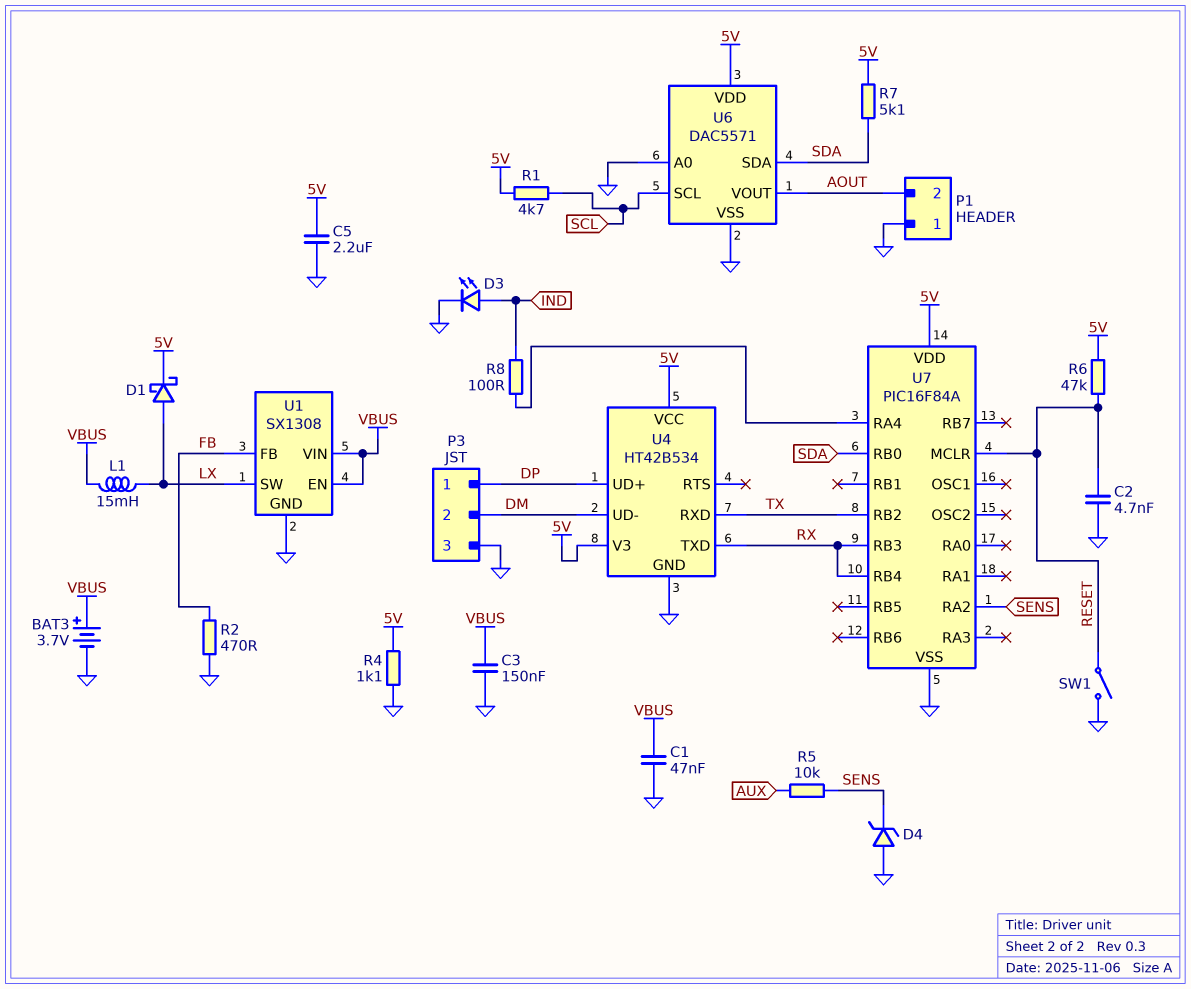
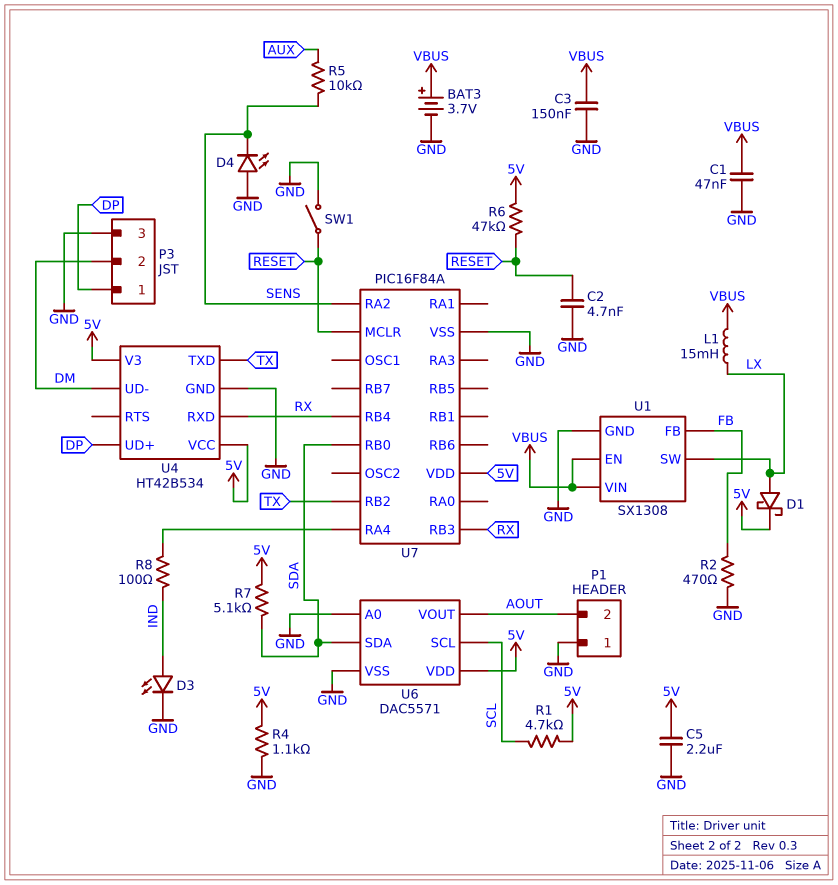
D4: zener (A GND, K SENS) -> LED (A GND, K SENS)
U4 pin RXD: TX -> RX
U4 pin TXD: RX -> TX

